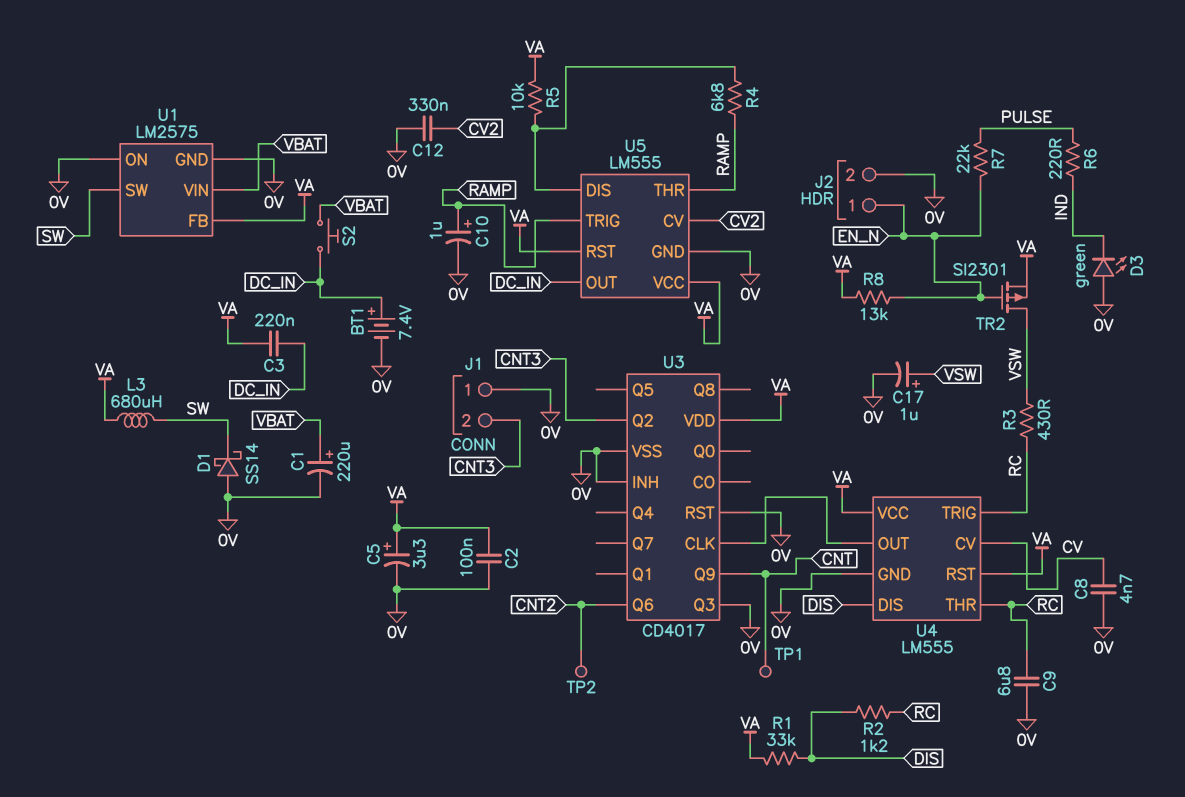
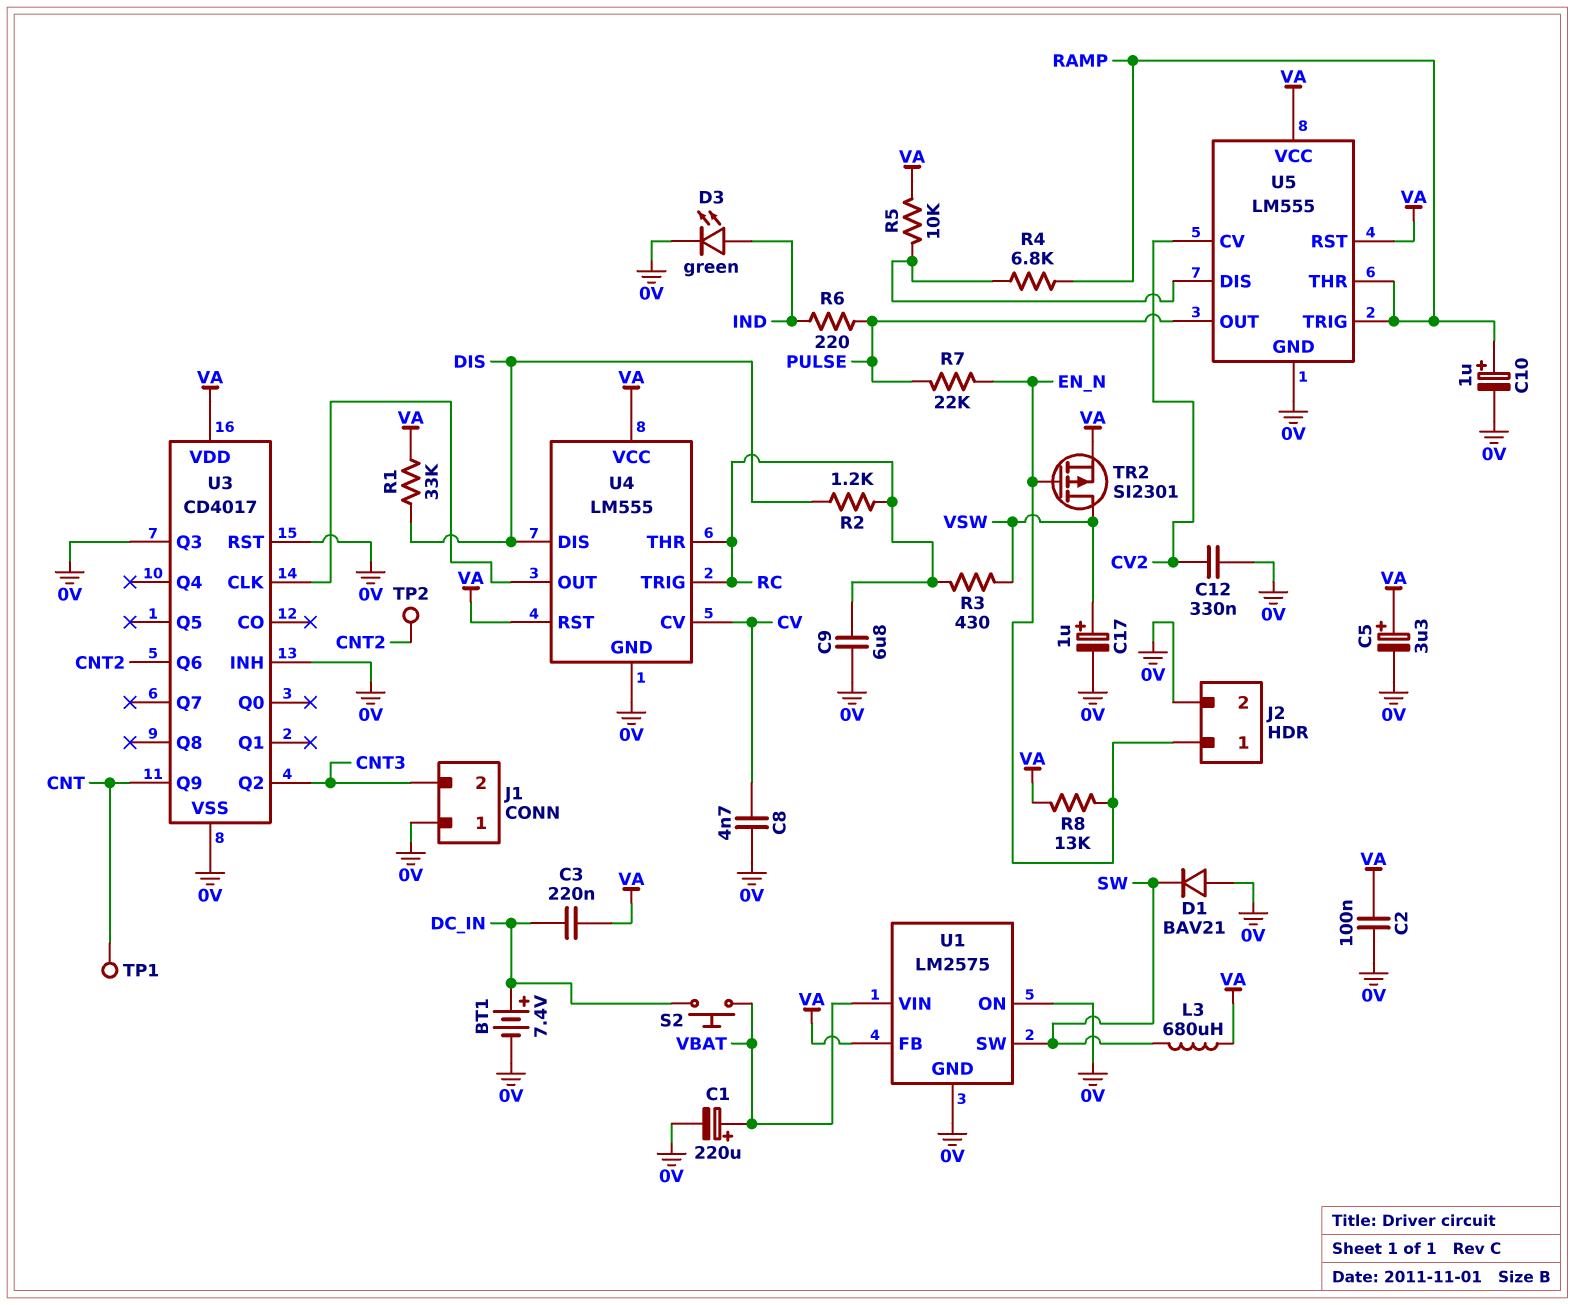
D1: schottky SS14 (A 0V, K SW) -> diode BAV21 (A 0V, K SW)
D3: LED green (A 0V, K IND) -> LED green (A IND, K 0V)
U5 pin OUT: DC_IN -> PULSE

